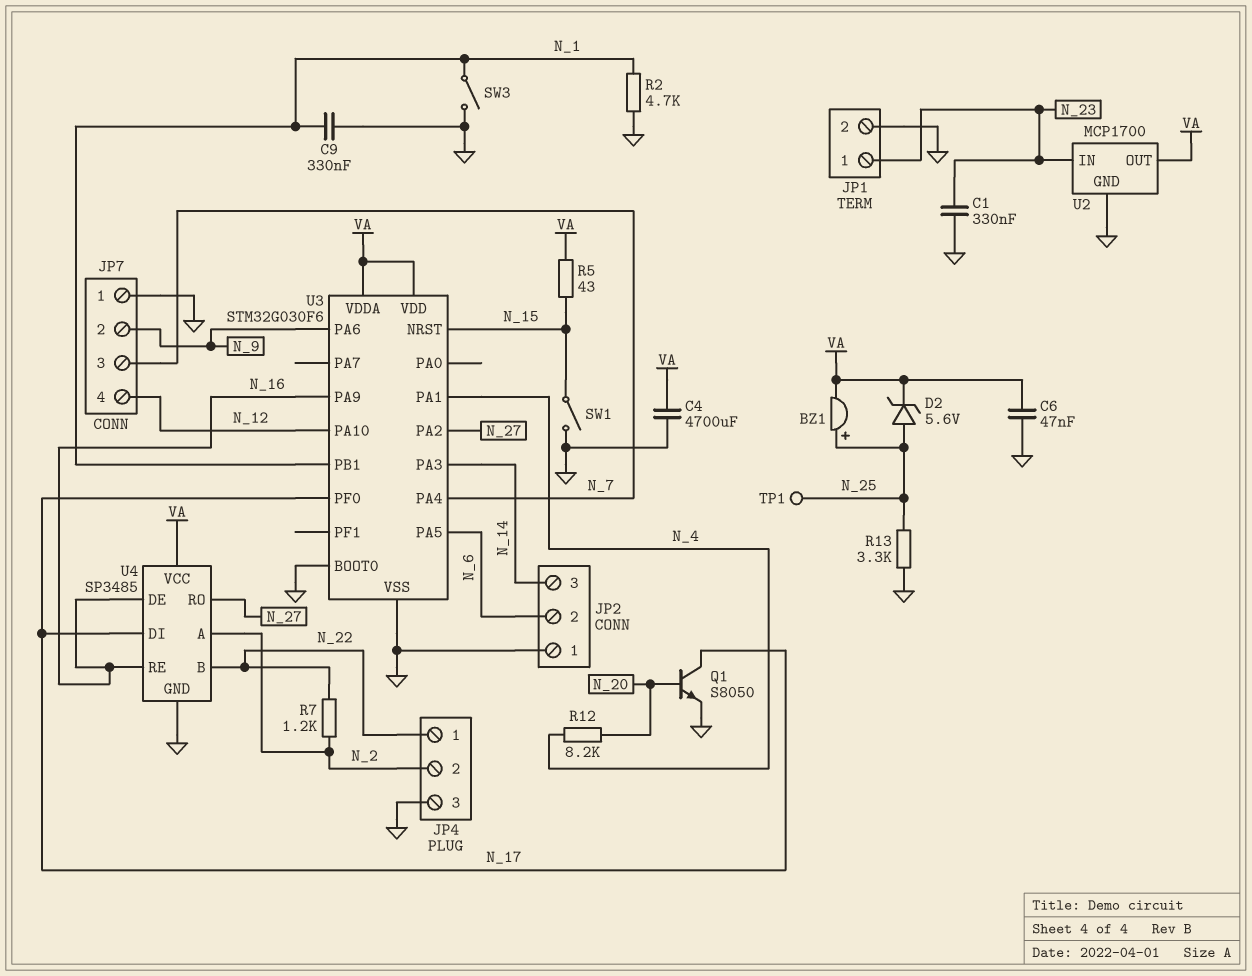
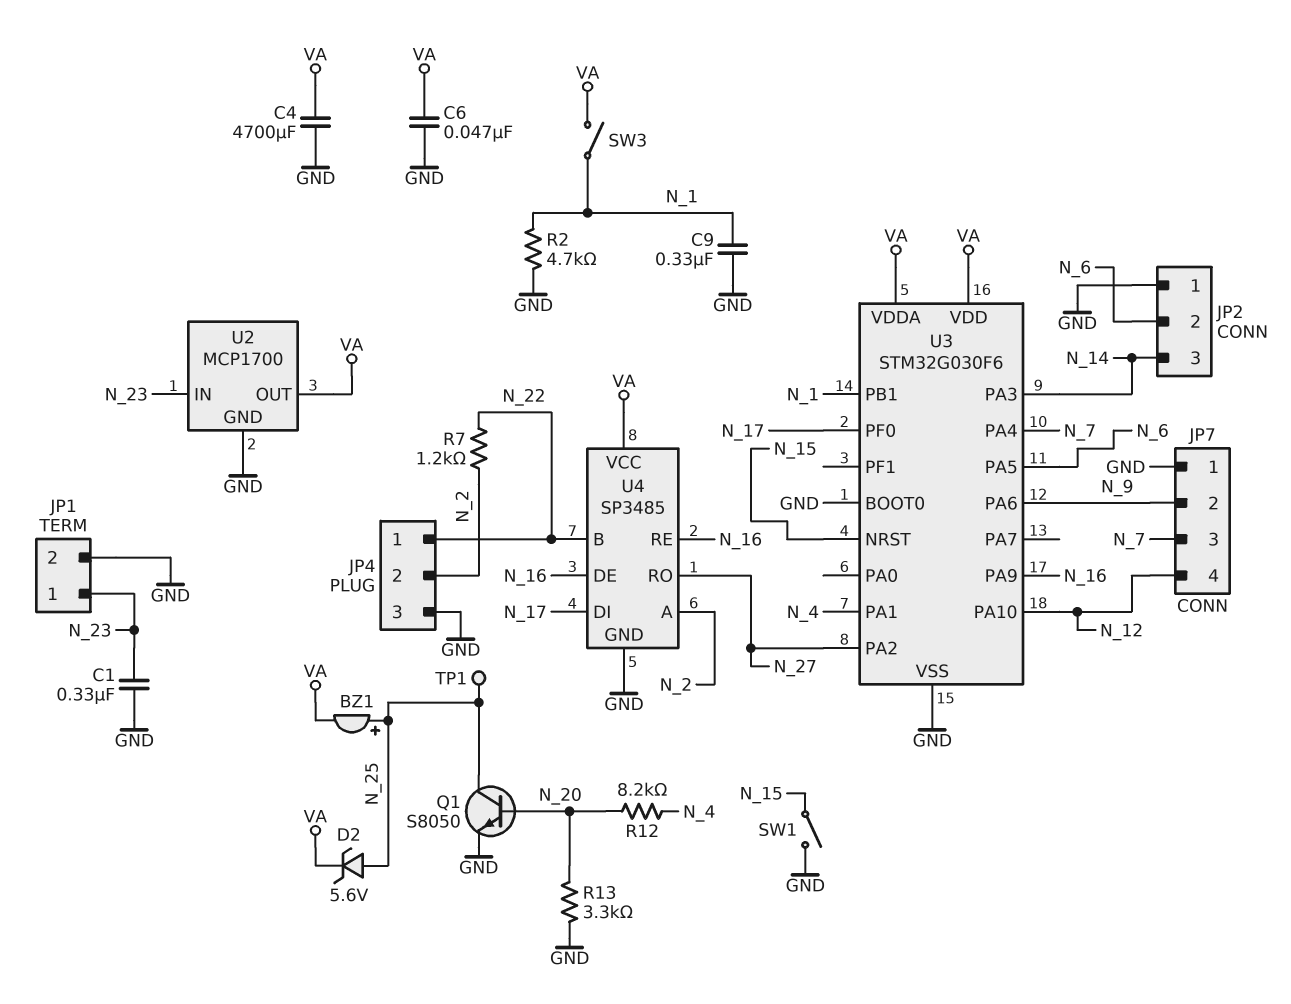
Q1: NPN S8050 (B N_20, C N_17, E GND) -> NPN S8050 (B N_20, C N_25, E GND)
R5: 43 (N_15, VA) -> none
R13: 3.3k (GND, N_25) -> 3.3k (GND, N_20)
SW3: switch (GND, N_1) -> switch (N_1, VA)

